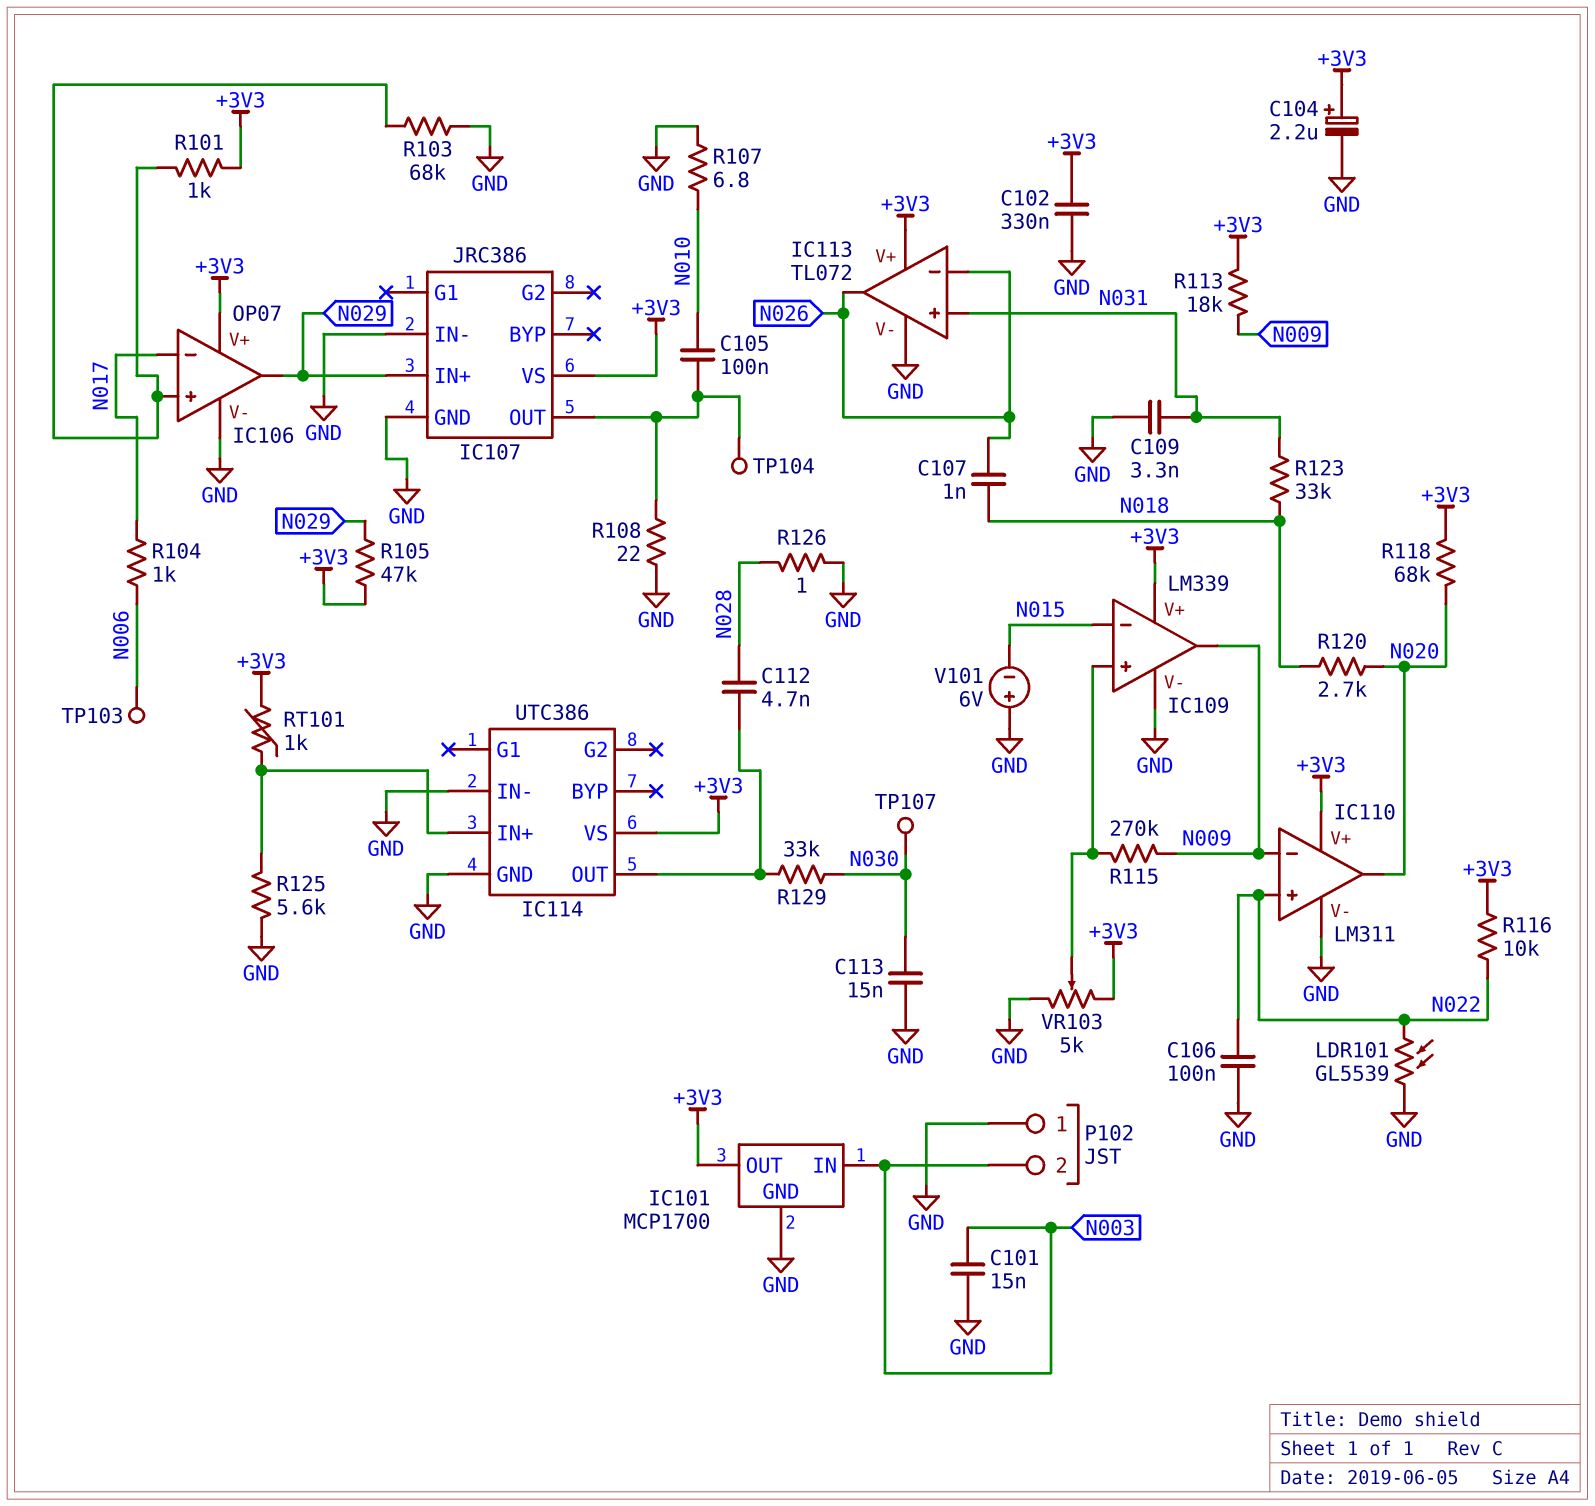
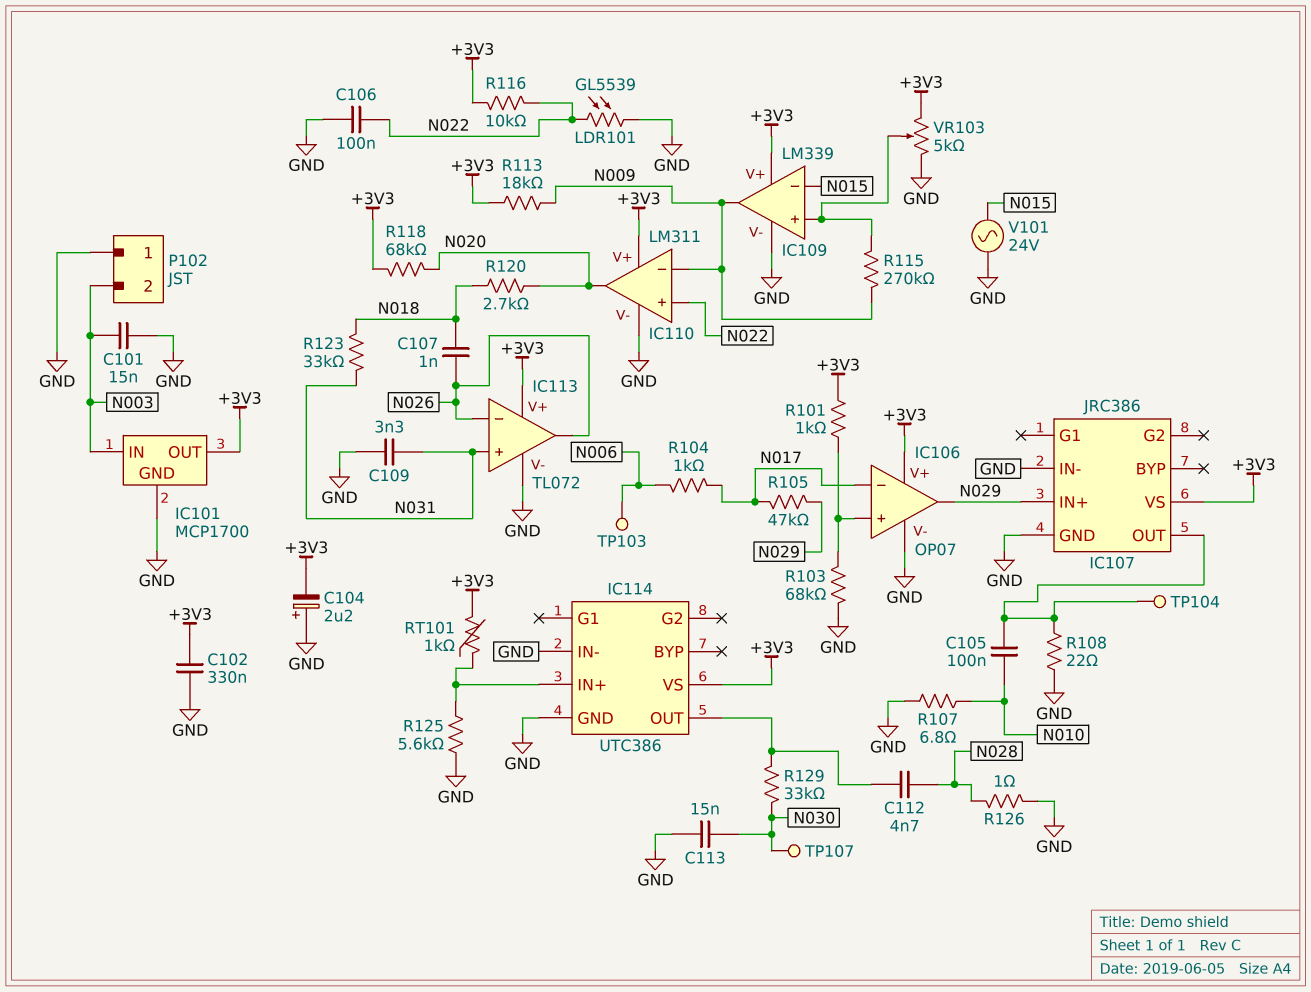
C104: 2.2uF (plus +3V3, minus GND) -> 2.2uF (plus GND, minus +3V3)
R105: 47k (+3V3, N029) -> 47k (N017, N029)
V101: 6V (plus GND, minus N015) -> AC 24V (GND, N015)

